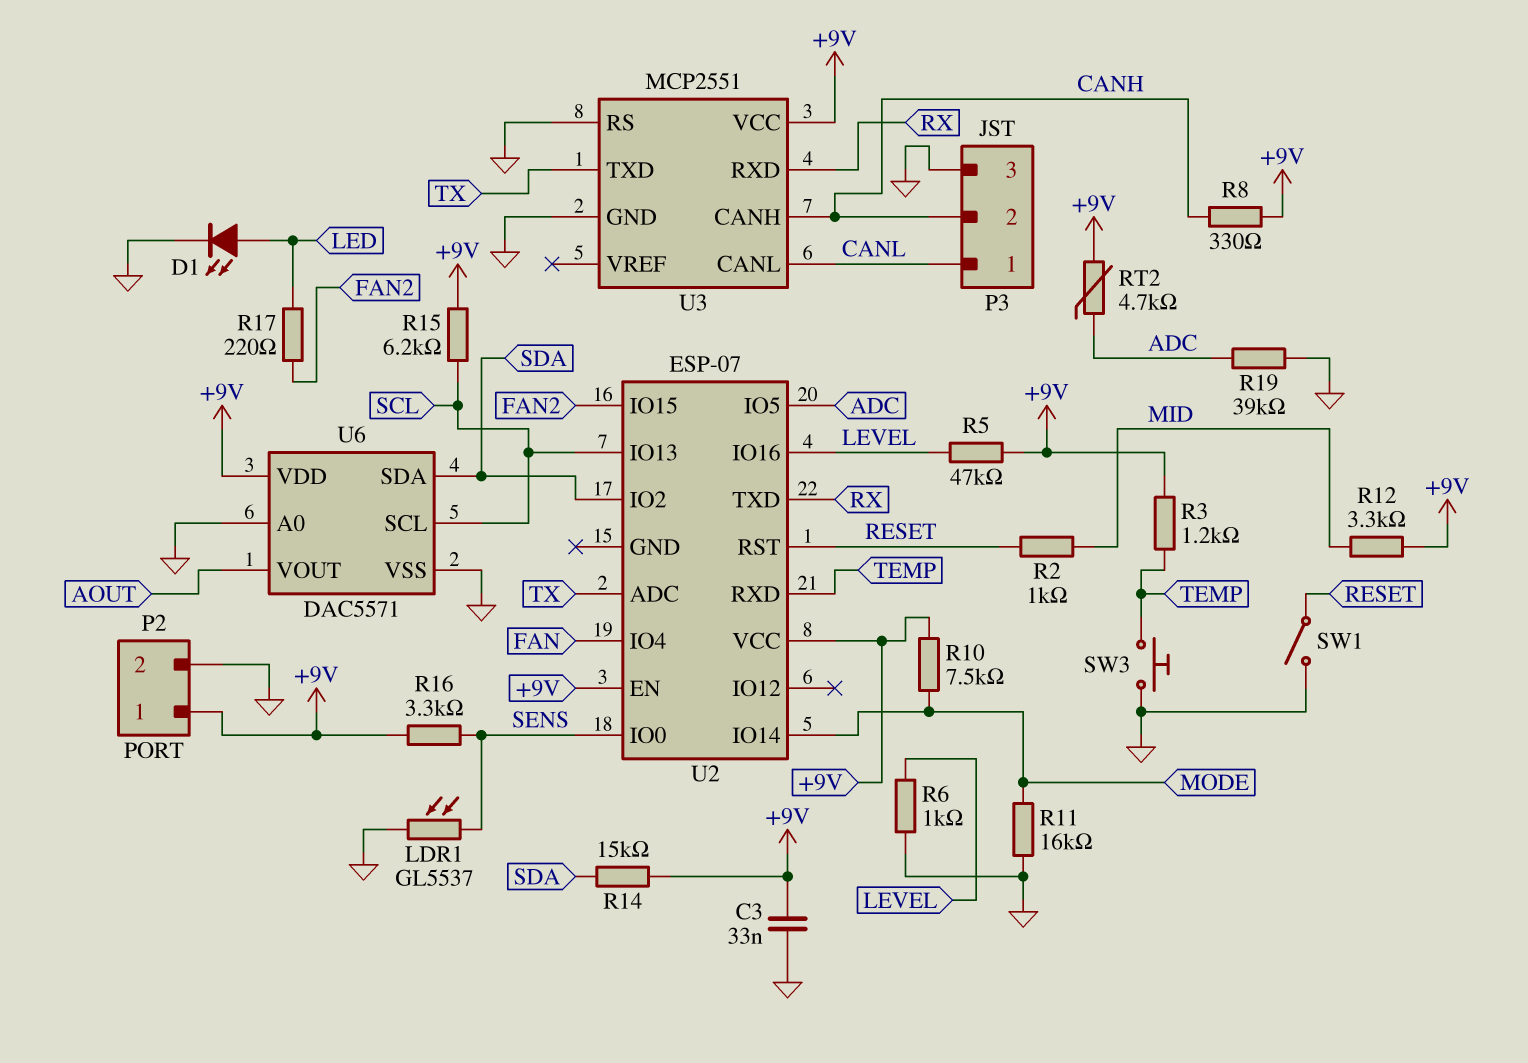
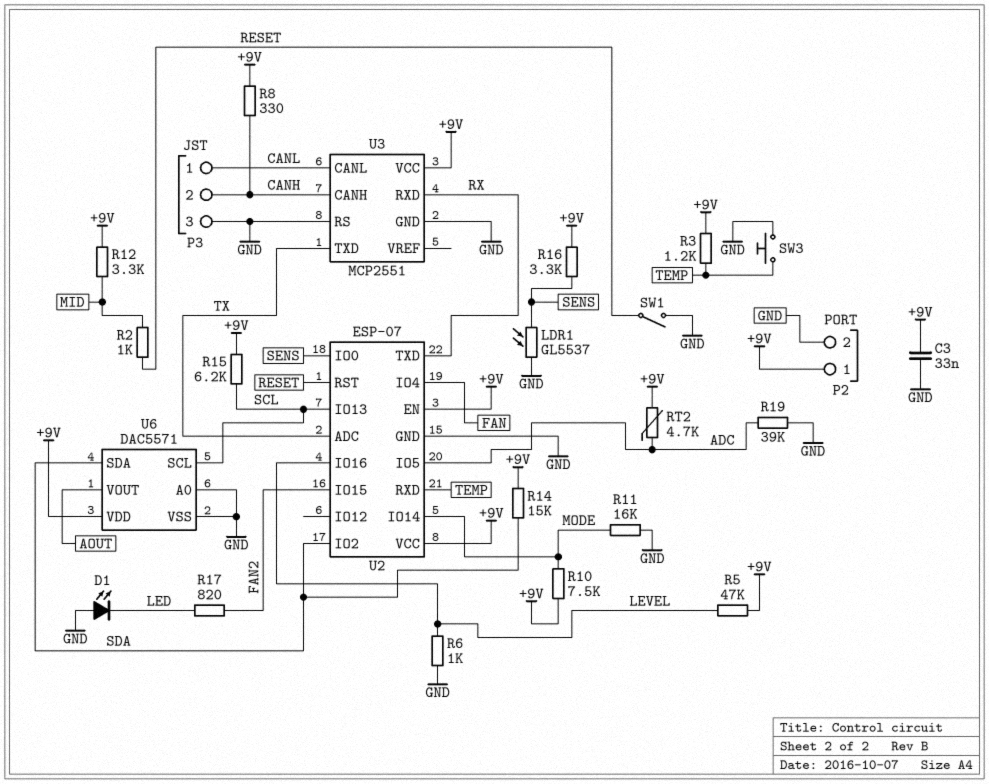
D1: LED (A LED, K GND) -> LED (A GND, K LED)
R17: 220 (FAN2, LED) -> 820 (FAN2, LED)
U2 pin GND: none -> GND

